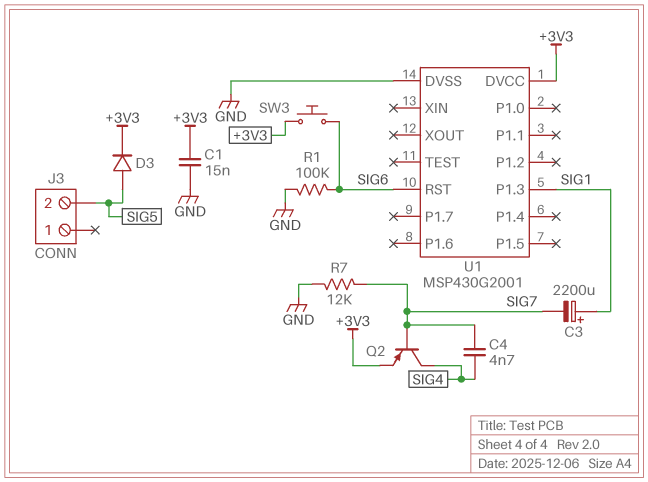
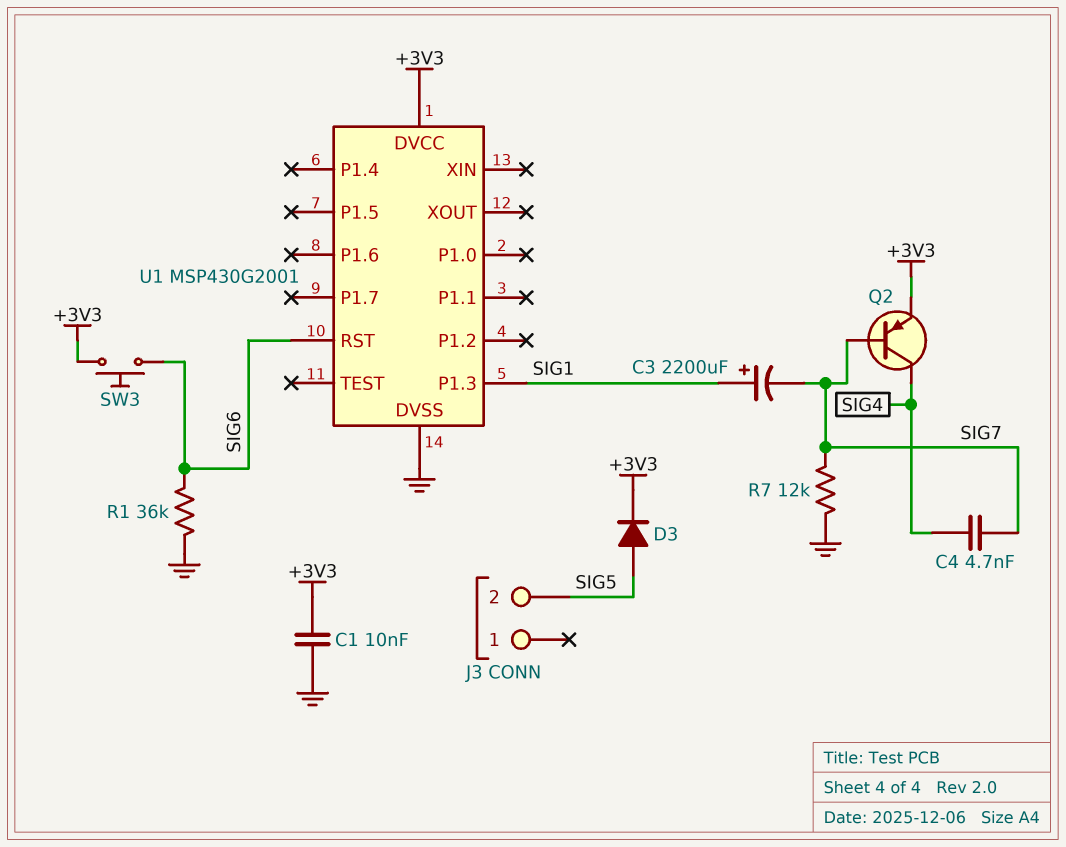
C1: 15nF (+3V3, GND) -> 10nF (+3V3, GND)
R1: 100k (GND, SIG6) -> 36k (GND, SIG6)

